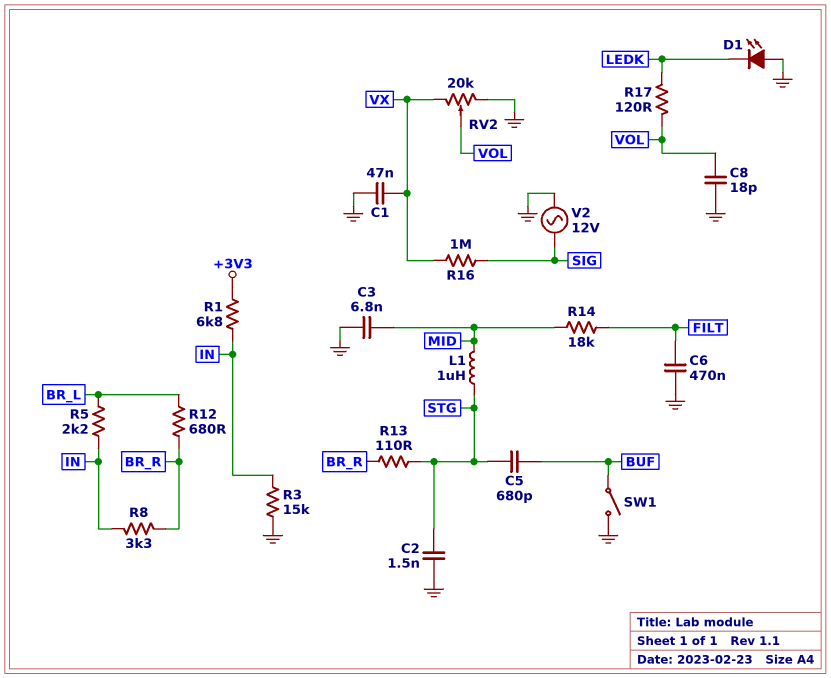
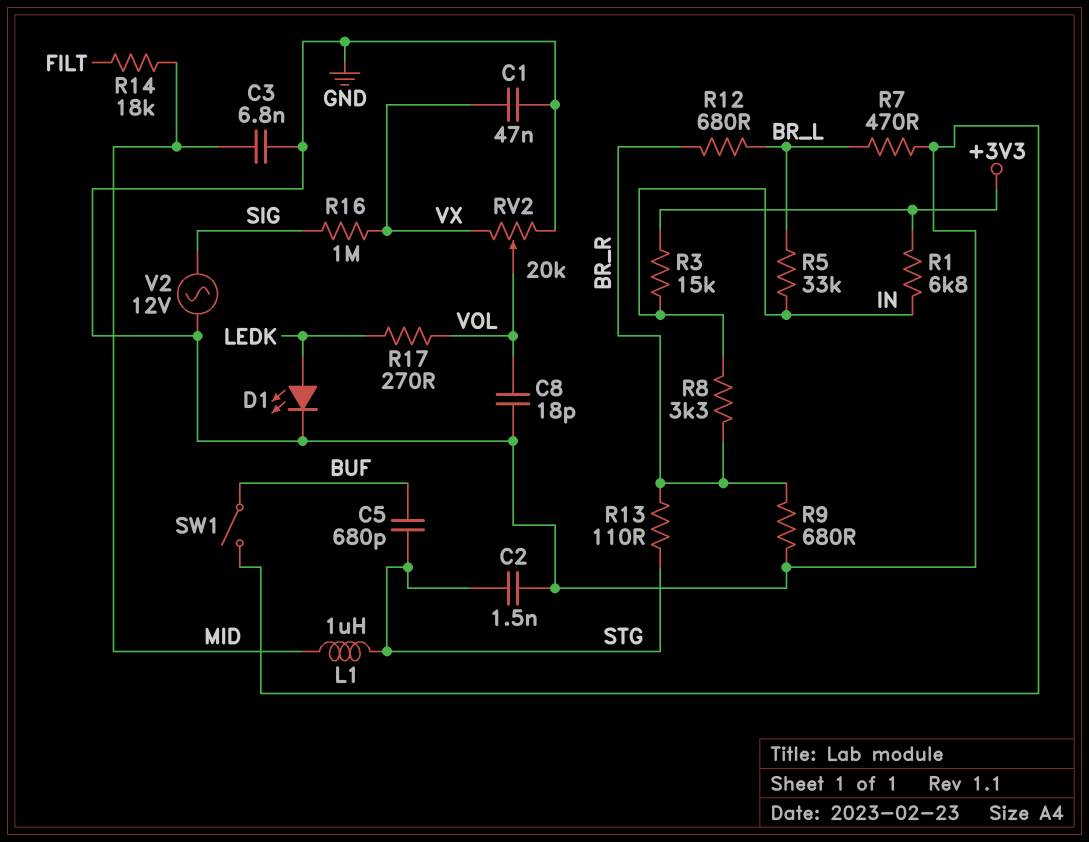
C6: 470nF (FILT, GND) -> none
D1: LED (A GND, K LEDK) -> LED (A LEDK, K GND)
R3: 15k (GND, IN) -> 15k (+3V3, IN)
R5: 2.2k (BR_L, IN) -> 33k (BR_L, IN)
R7: none -> 470 (BR_L, GND)
R9: none -> 680 (BR_R, GND)
R17: 120 (LEDK, VOL) -> 270 (LEDK, VOL)

